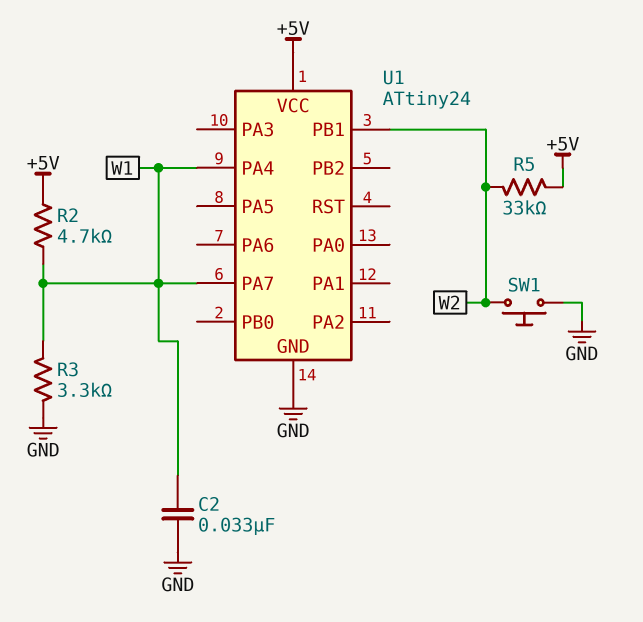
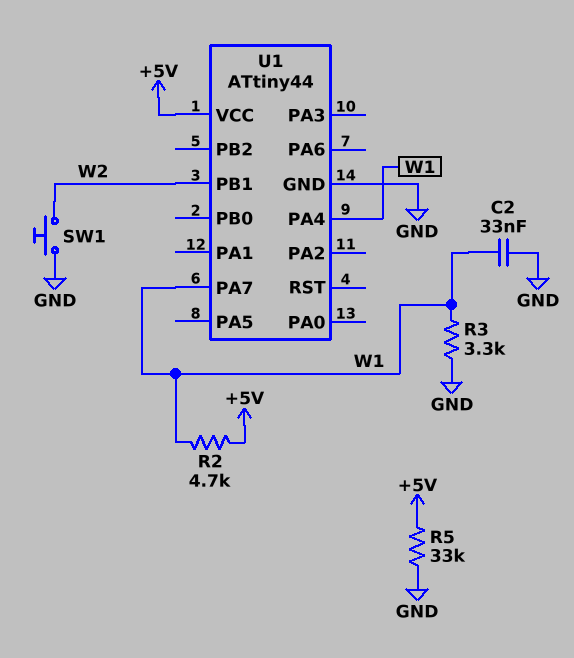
R5: 33k (+5V, W2) -> 33k (+5V, GND)
U1: ATtiny24 -> ATtiny44

